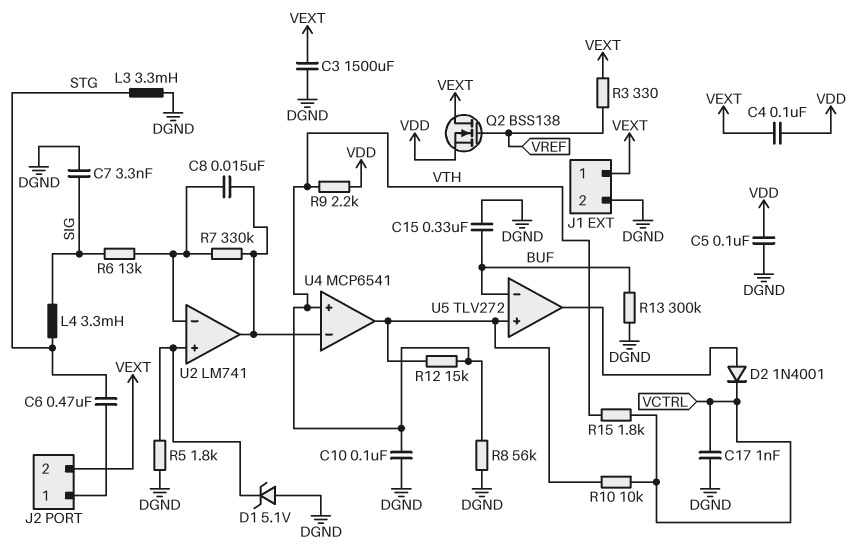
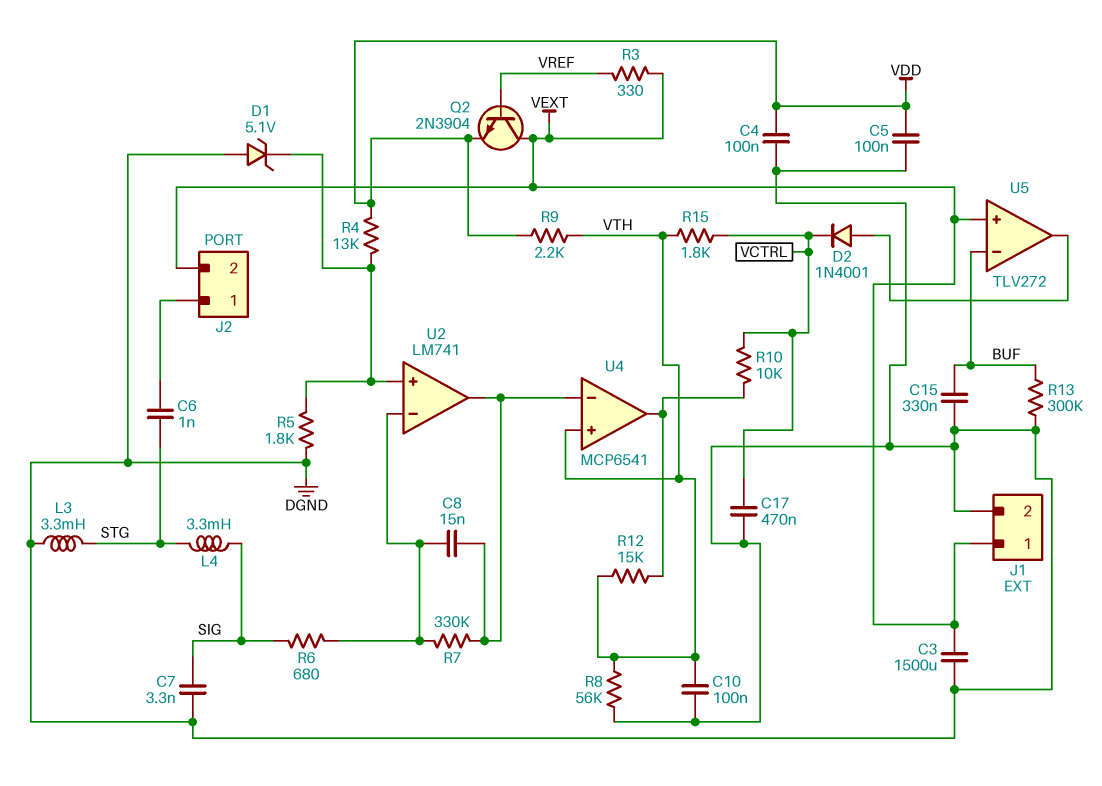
C4: 100nF (VDD, VEXT) -> 100nF (DGND, VDD)
C6: 470nF (J2/1, STG) -> 1nF (J2/1, STG)
C17: 1nF (DGND, VCTRL) -> 470nF (DGND, VCTRL)
Q2: NMOS BSS138 (G VREF, D VEXT, S VDD) -> NPN 2N3904 (B VREF, C VEXT, E VDD)
R4: none -> 13k (U2/in+, VDD)
R6: 13k (SIG, U2/in-) -> 680 (SIG, U2/in-)
U5 pin in+: U4/out -> VEXT

